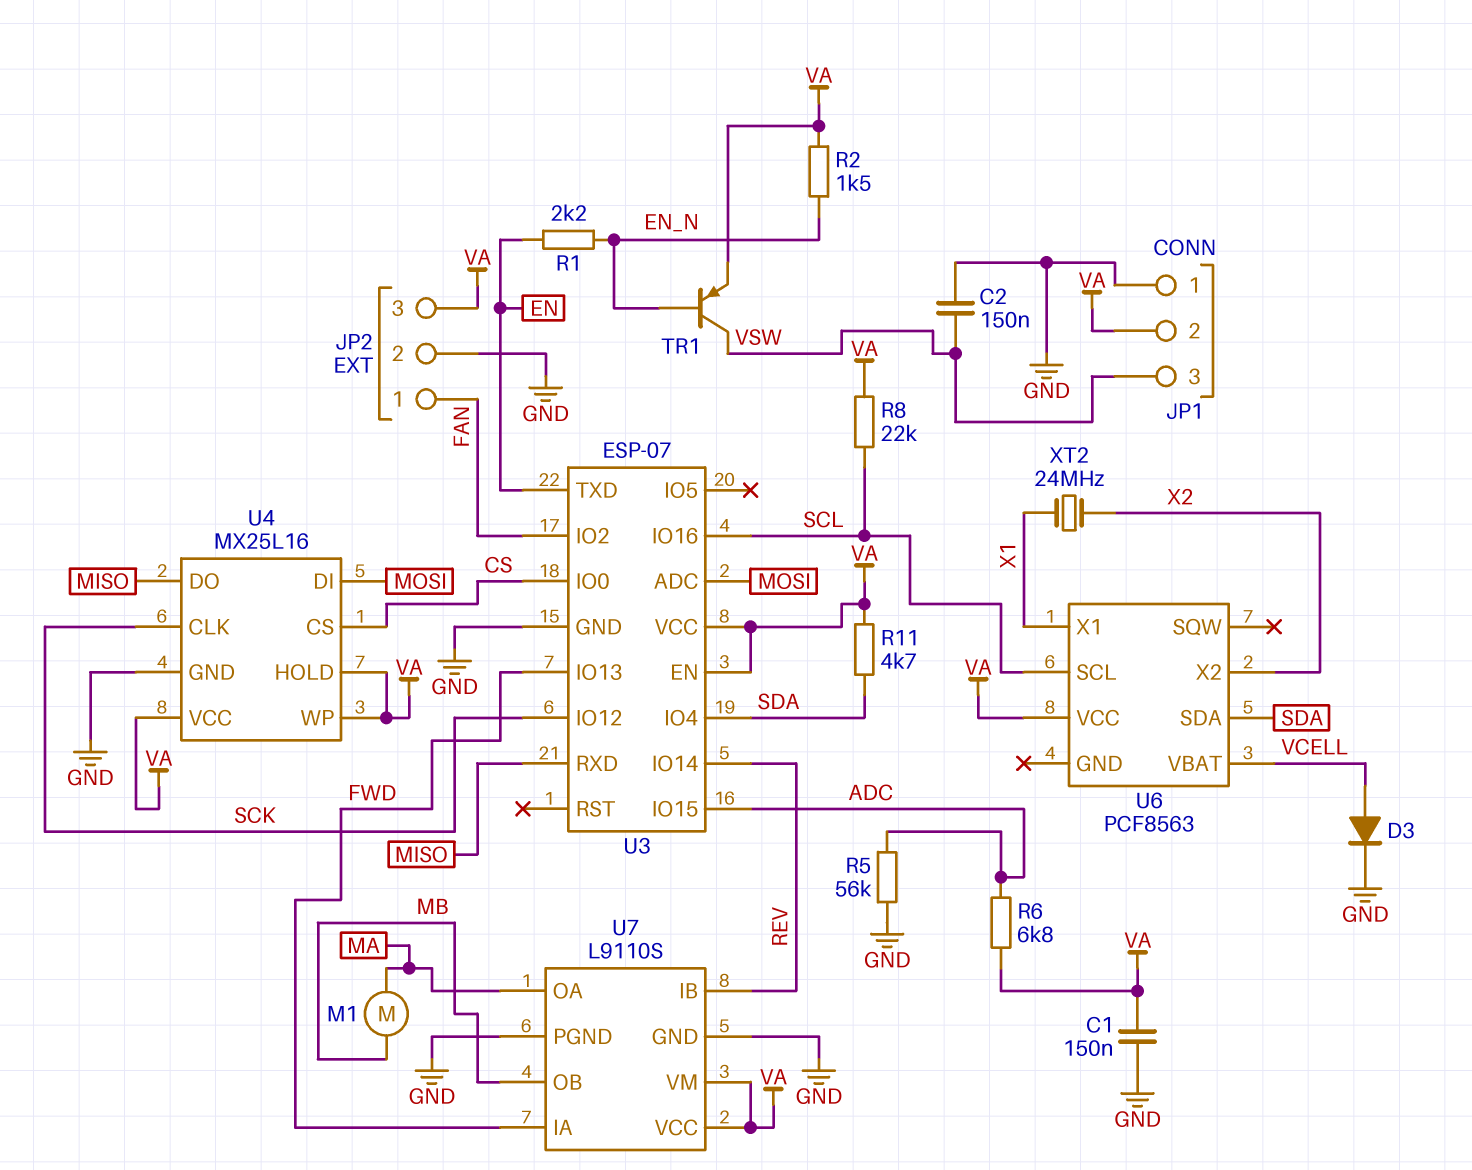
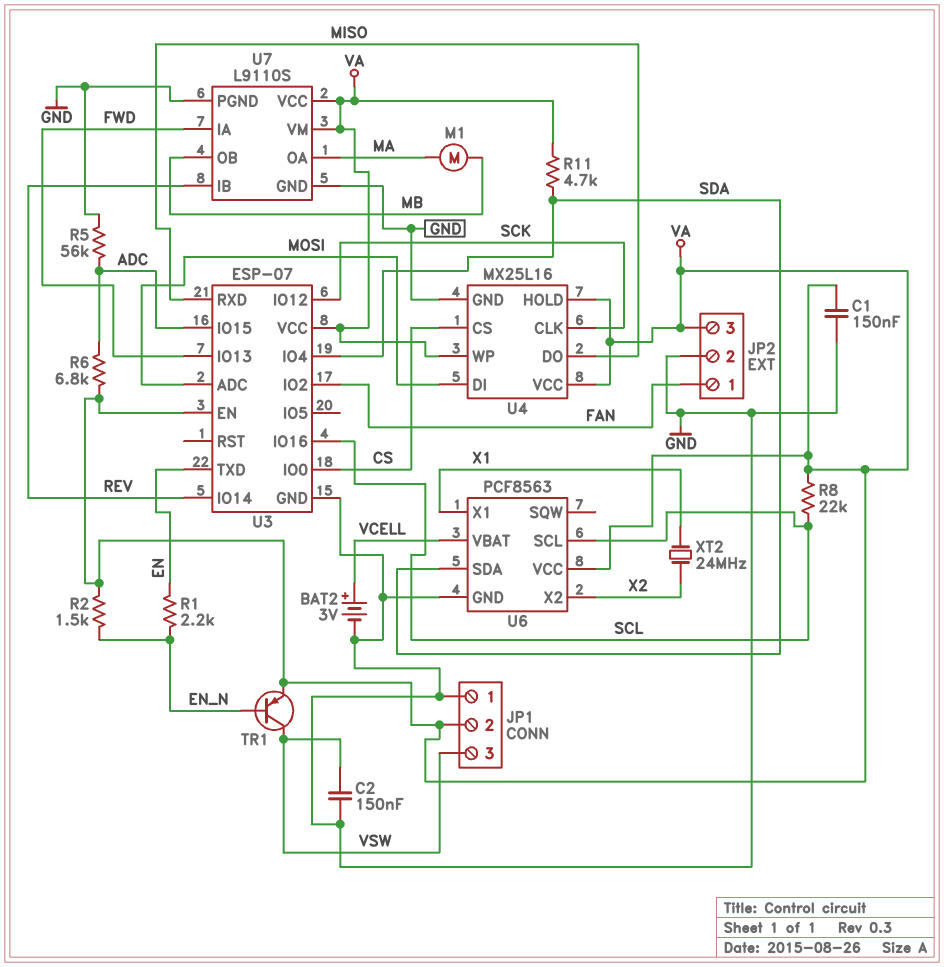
BAT2: none -> 3V (plus VCELL, minus GND)
D3: diode (A VCELL, K GND) -> none
U6 pin GND: none -> GND

